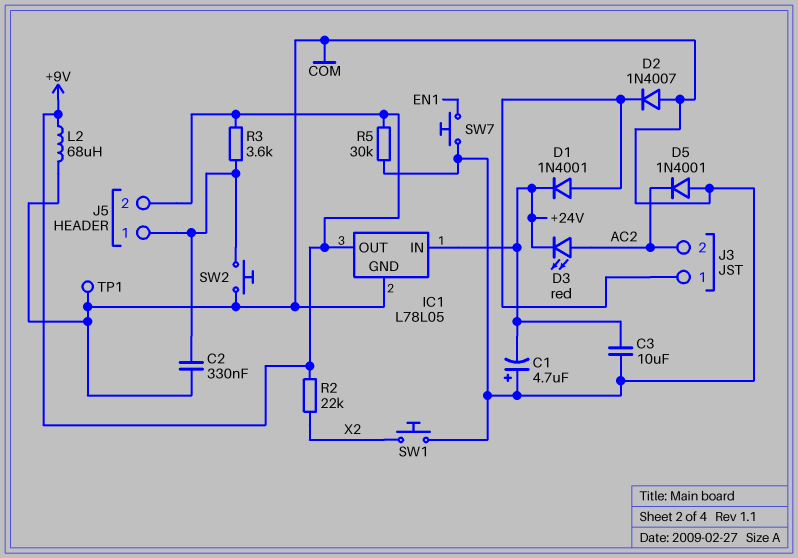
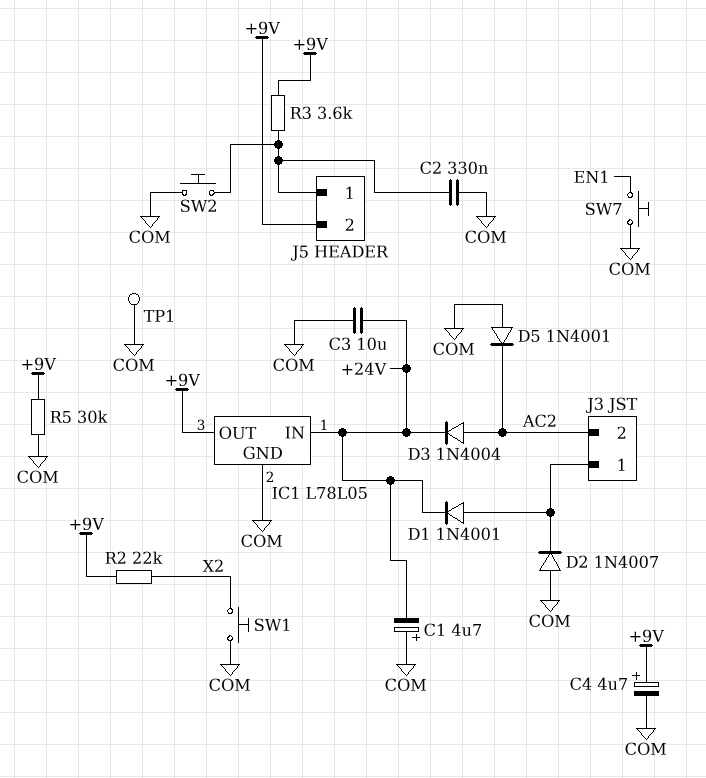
C4: none -> 4.7uF (plus +9V, minus COM)
D3: LED red (A AC2, K +24V) -> diode 1N4004 (A AC2, K +24V)
L2: 68uH (+9V, COM) -> none

